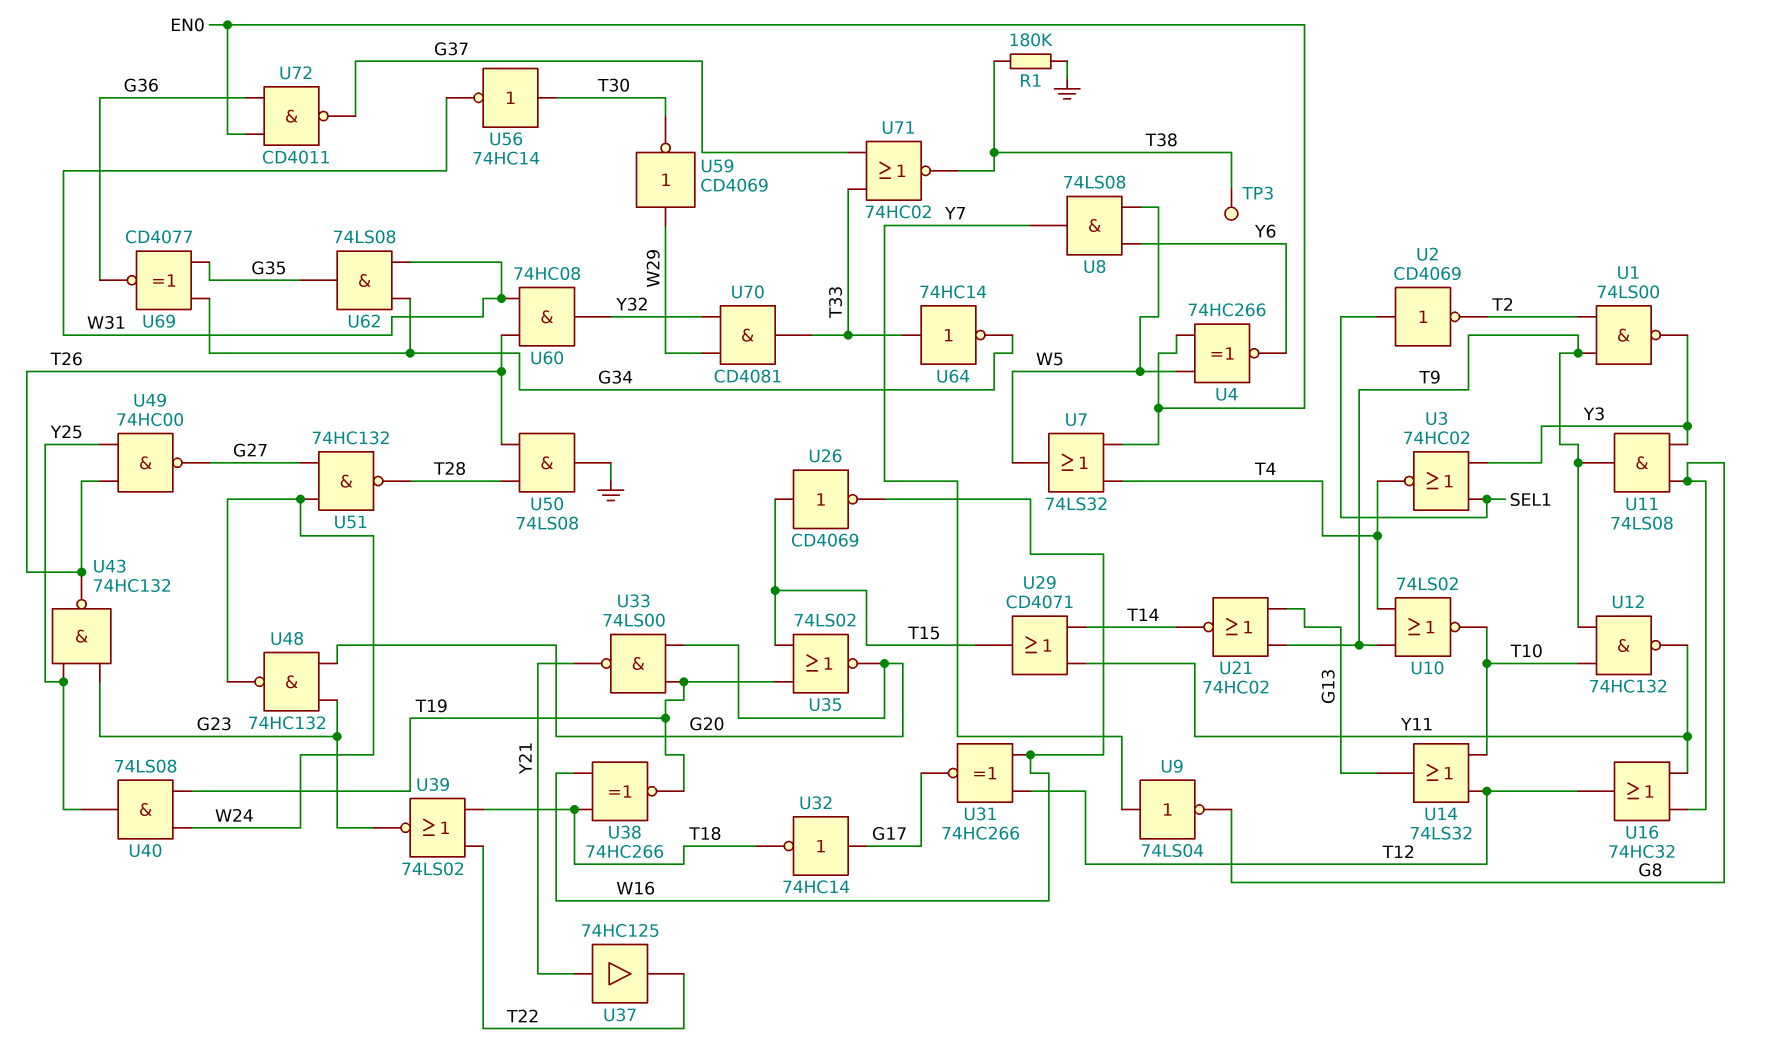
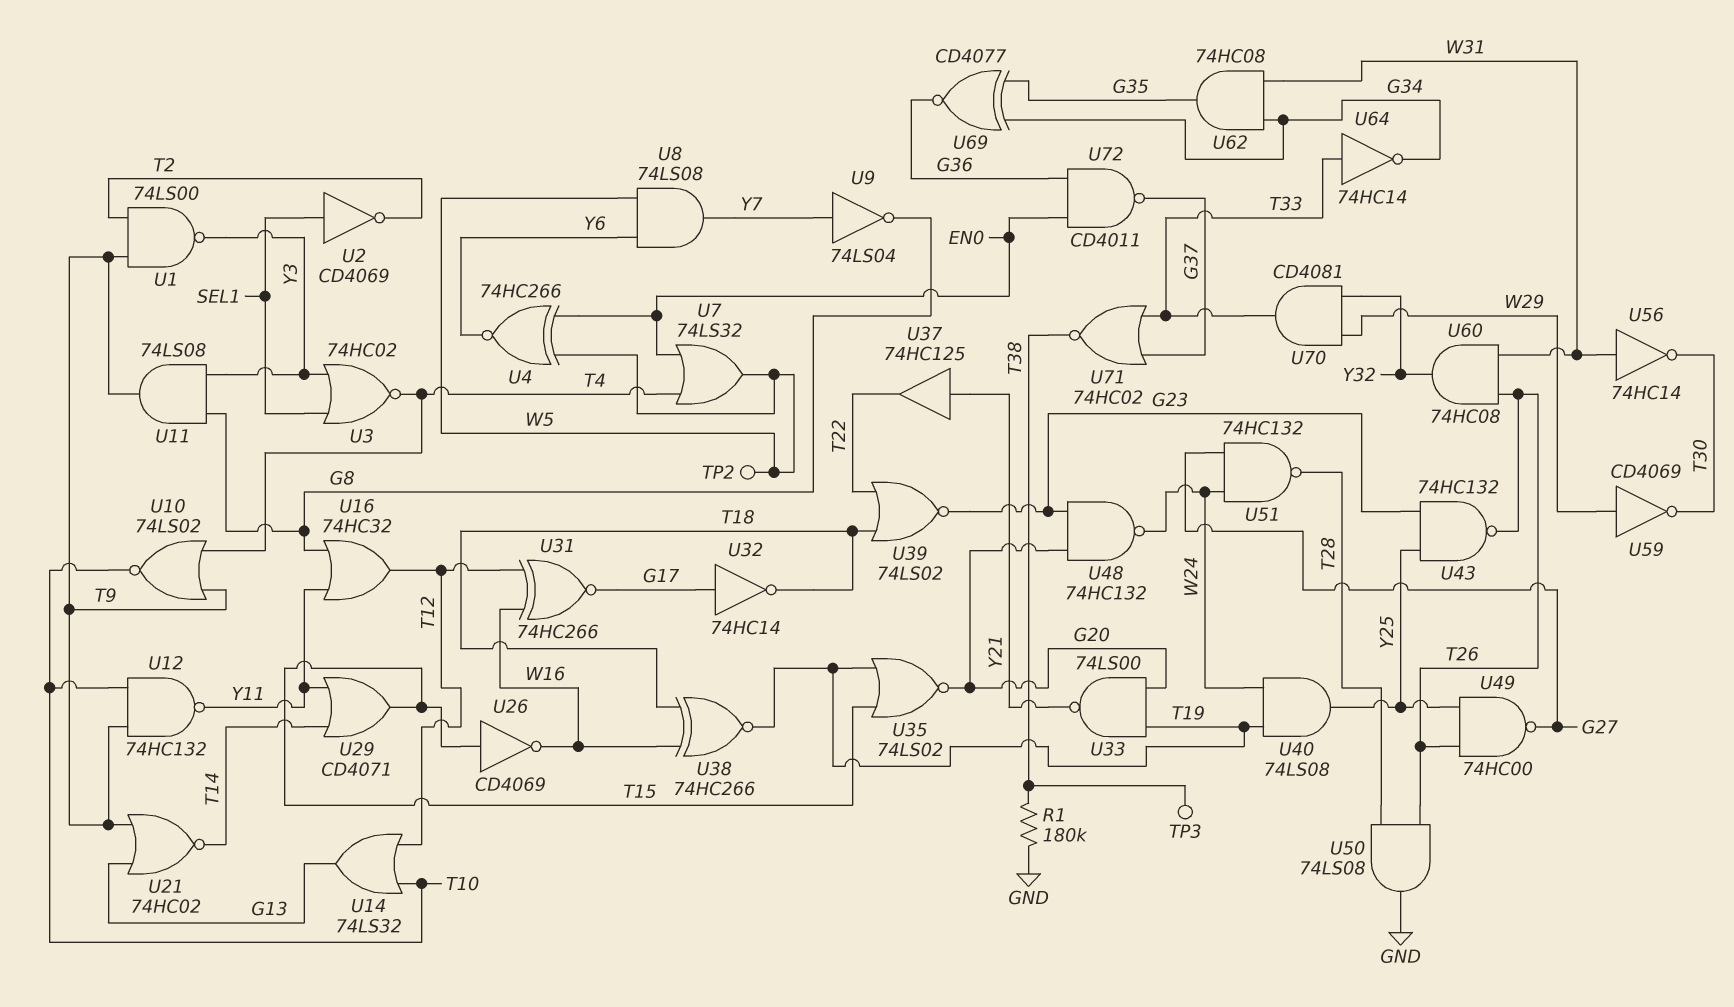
TP2: none -> test point (W5)
U56: NOT 74HC14 (in T30, out W31) -> NOT 74HC14 (in W31, out T30)
U62: AND 74LS08 (in G34, in W31, out G35) -> AND 74HC08 (in G34, in W31, out G35)

